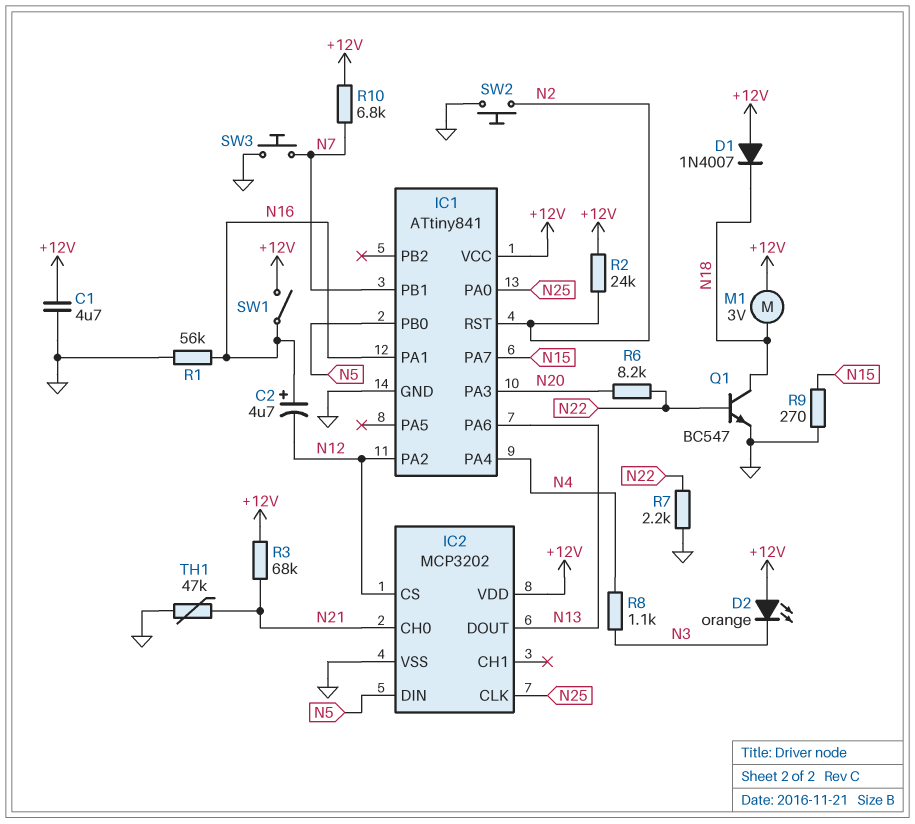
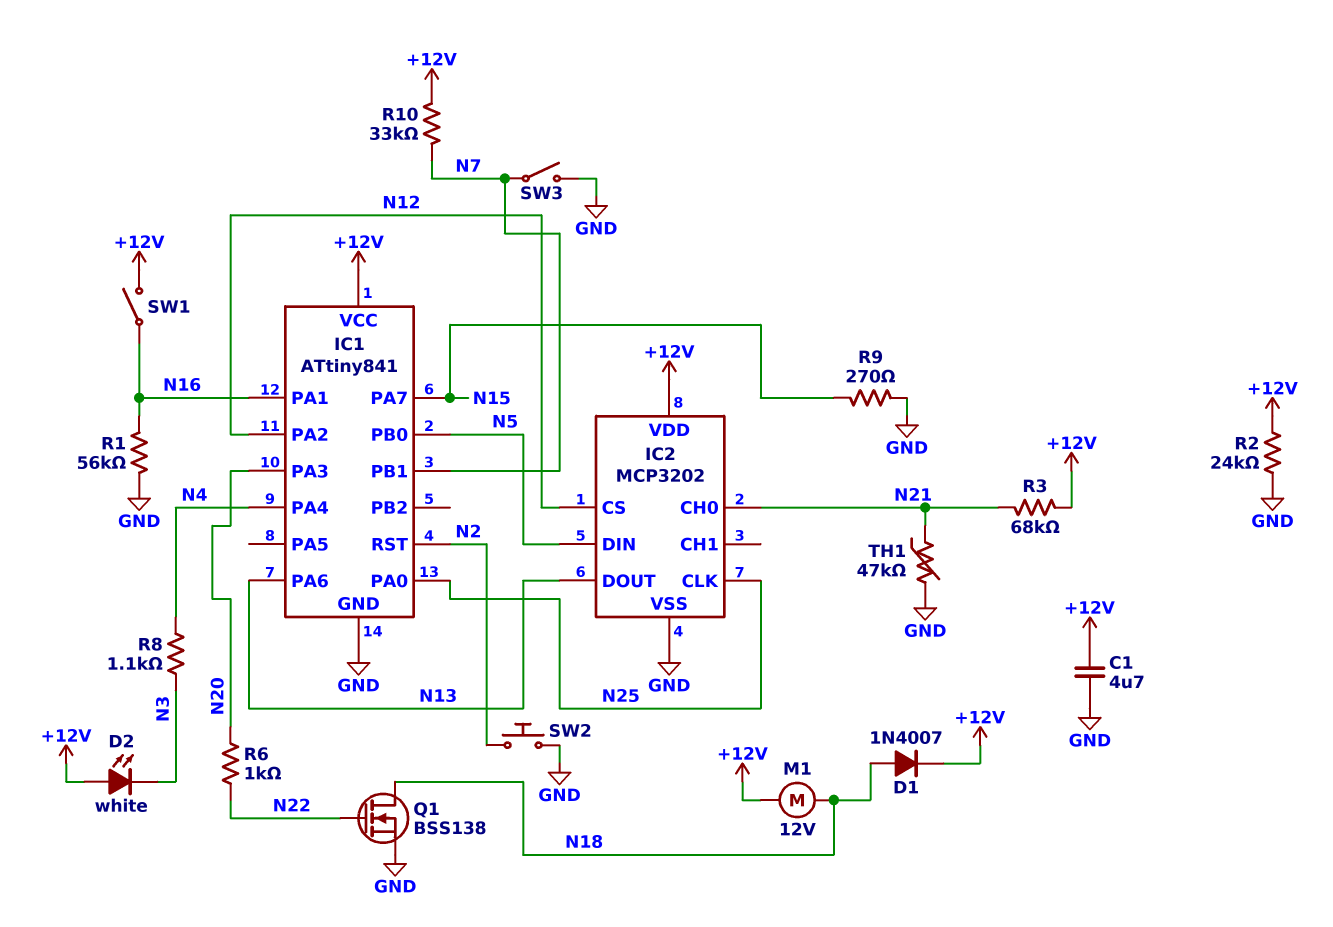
C2: 4.7uF (plus N16, minus N12) -> none
D1: diode 1N4007 (A +12V, K N18) -> diode 1N4007 (A N18, K +12V)
D2: LED orange (A +12V, K N3) -> LED white (A +12V, K N3)
M1: motor 3V (+12V, N18) -> motor 12V (+12V, N18)
Q1: NPN BC547 (B N22, C N18, E GND) -> NMOS BSS138 (G N22, D N18, S GND)
R2: 24k (+12V, N2) -> 24k (+12V, GND)
R6: 8.2k (N20, N22) -> 1k (N20, N22)
R7: 2.2k (GND, N22) -> none
R10: 6.8k (+12V, N7) -> 33k (+12V, N7)
SW3: button (GND, N7) -> switch (GND, N7)

